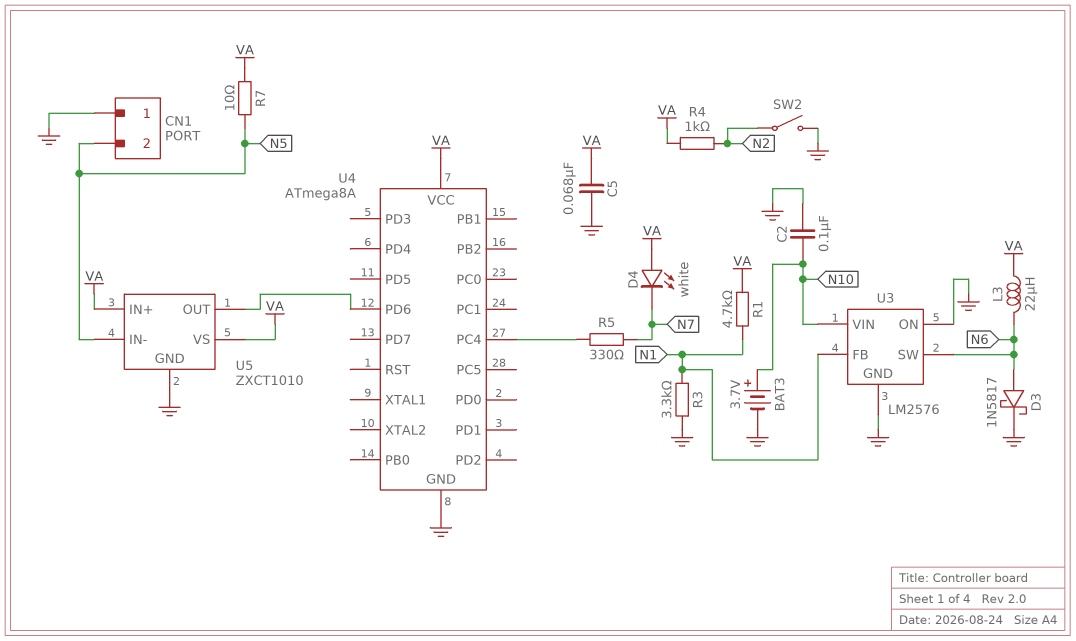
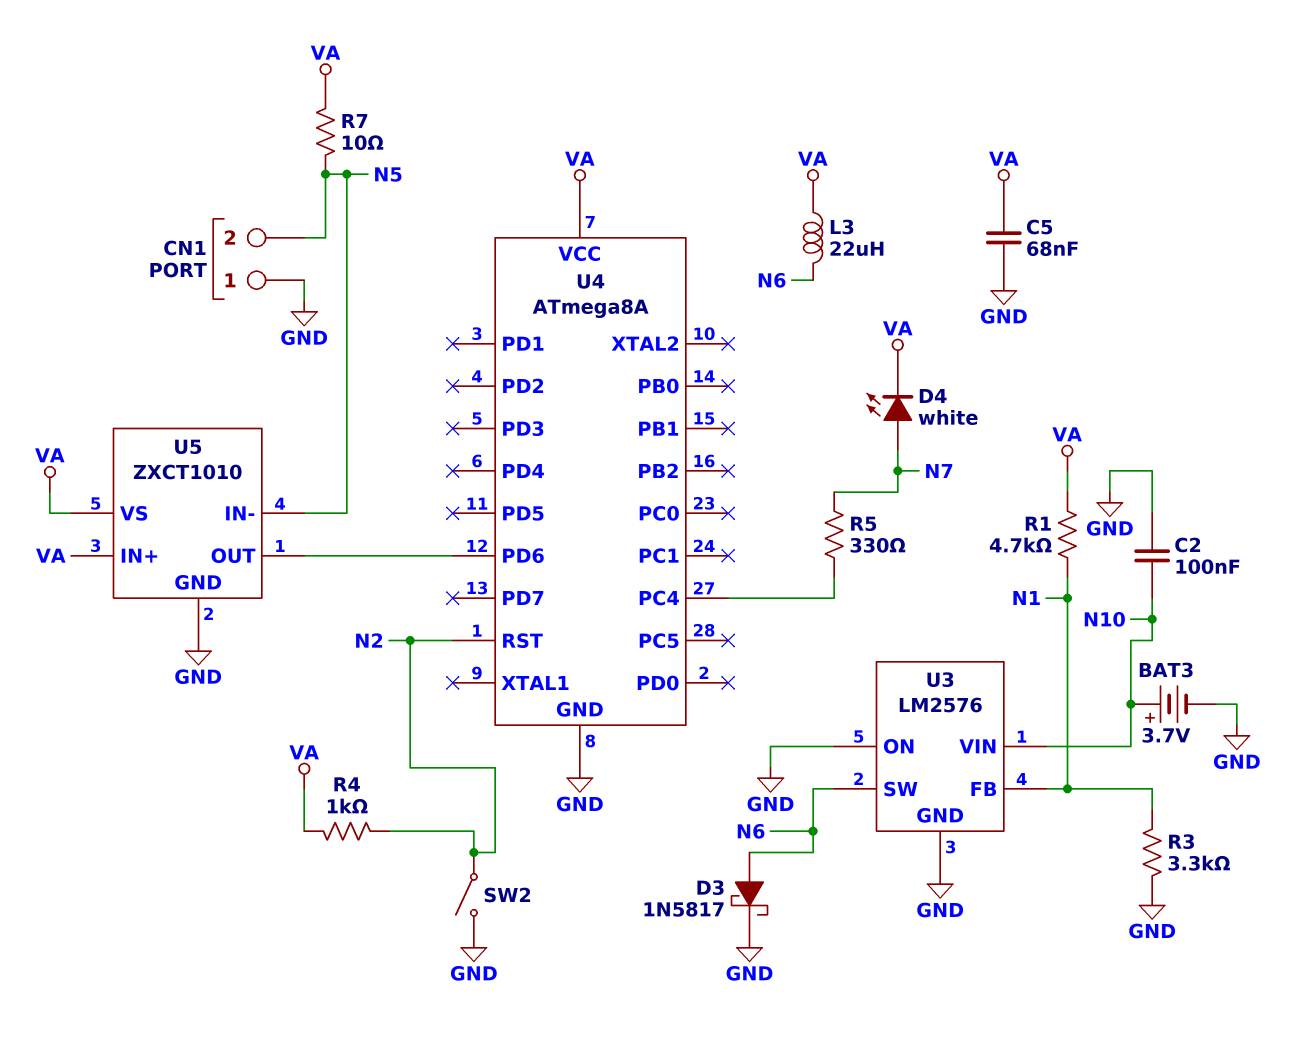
D4: LED white (A VA, K N7) -> LED white (A N7, K VA)
U4 pin RST: none -> N2

